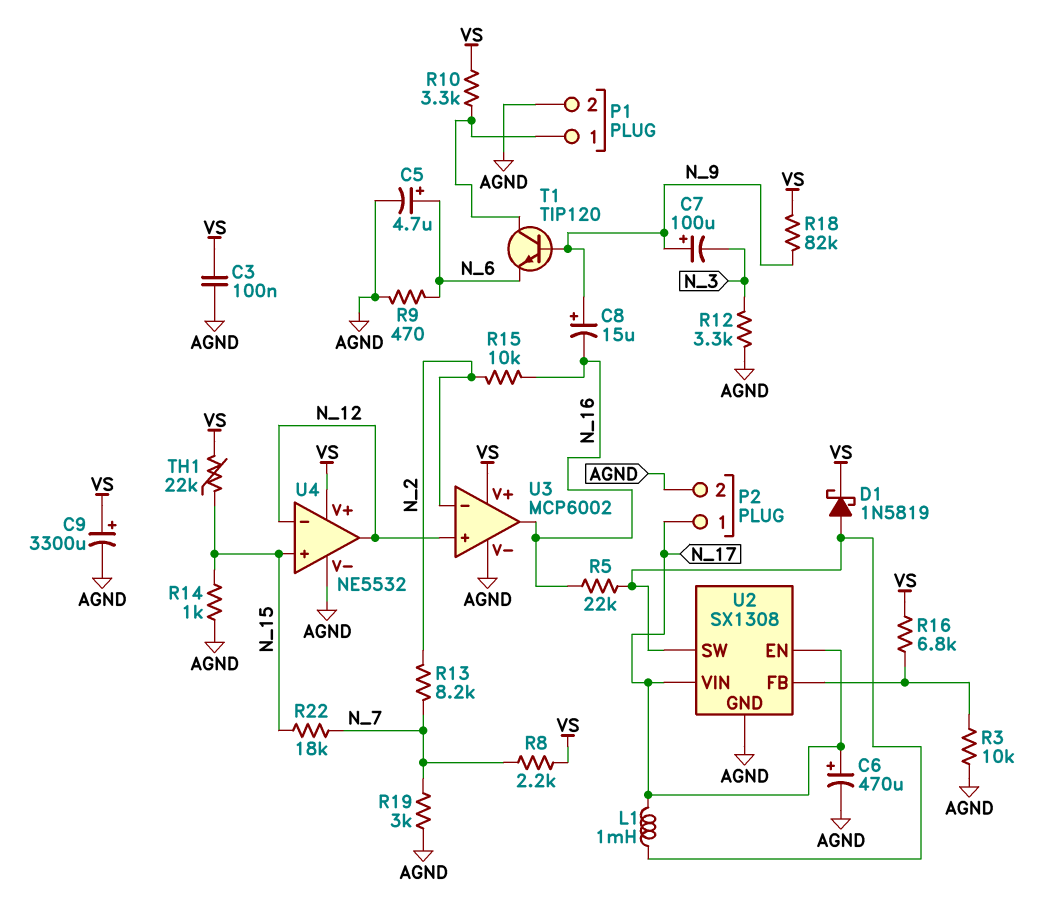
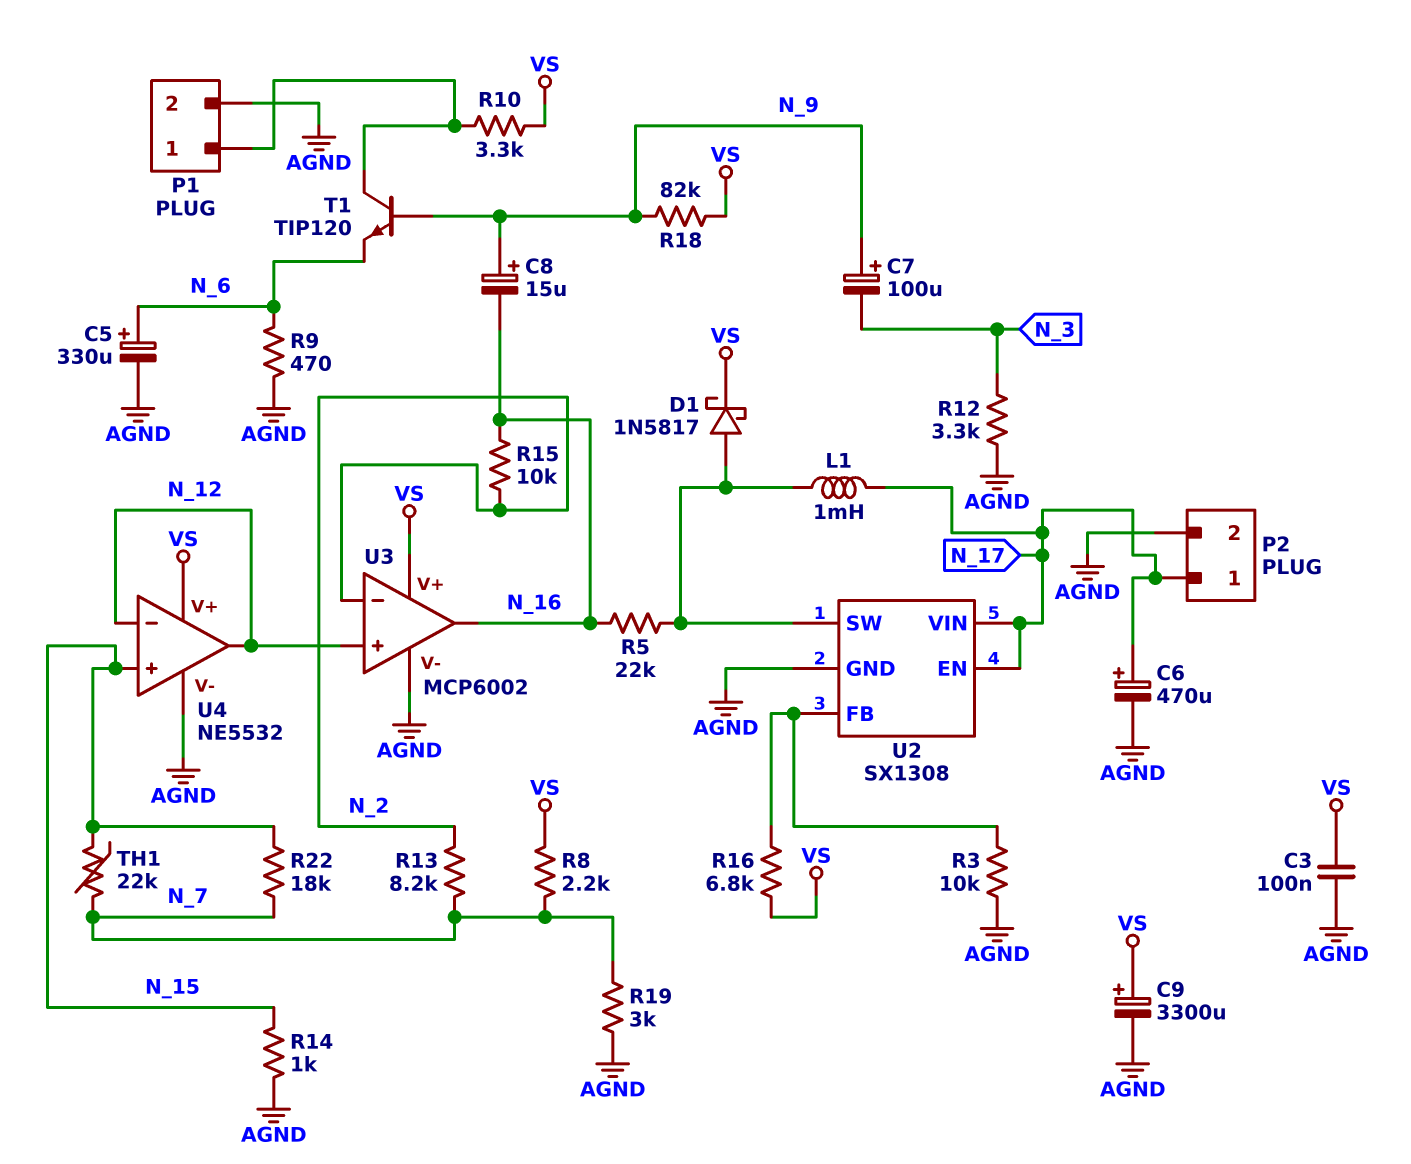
C5: 4.7uF (plus N_6, minus AGND) -> 330uF (plus N_6, minus AGND)
D1: schottky 1N5819 (A U2/SW, K VS) -> schottky 1N5817 (A U2/SW, K VS)
TH1: 22k (N_15, VS) -> 22k (N_7, N_15)

